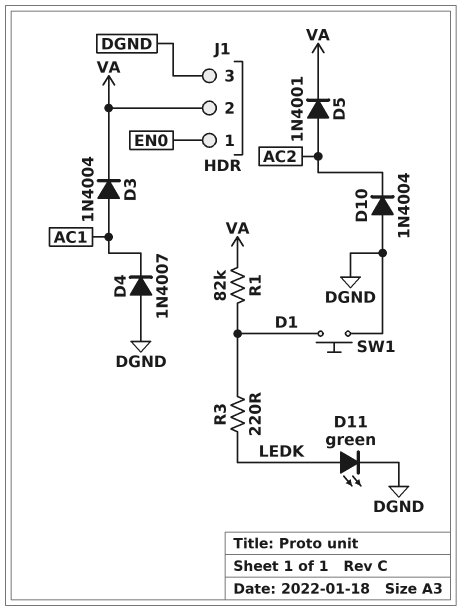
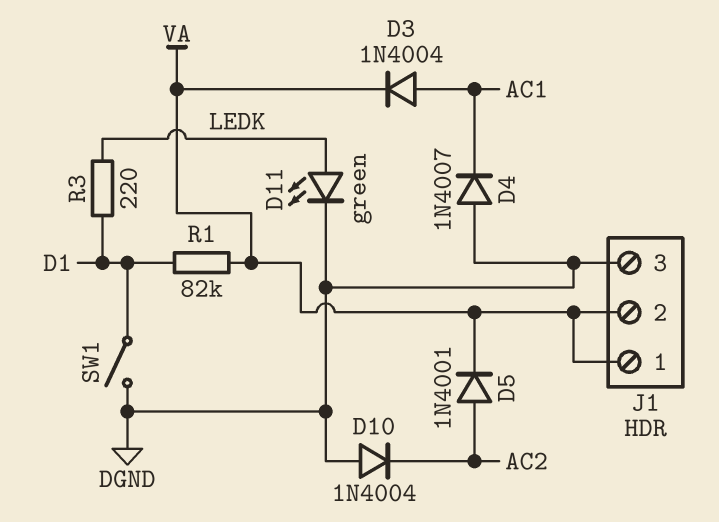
J1 pin 1: EN0 -> VA
SW1: button (D1, DGND) -> switch (D1, DGND)

